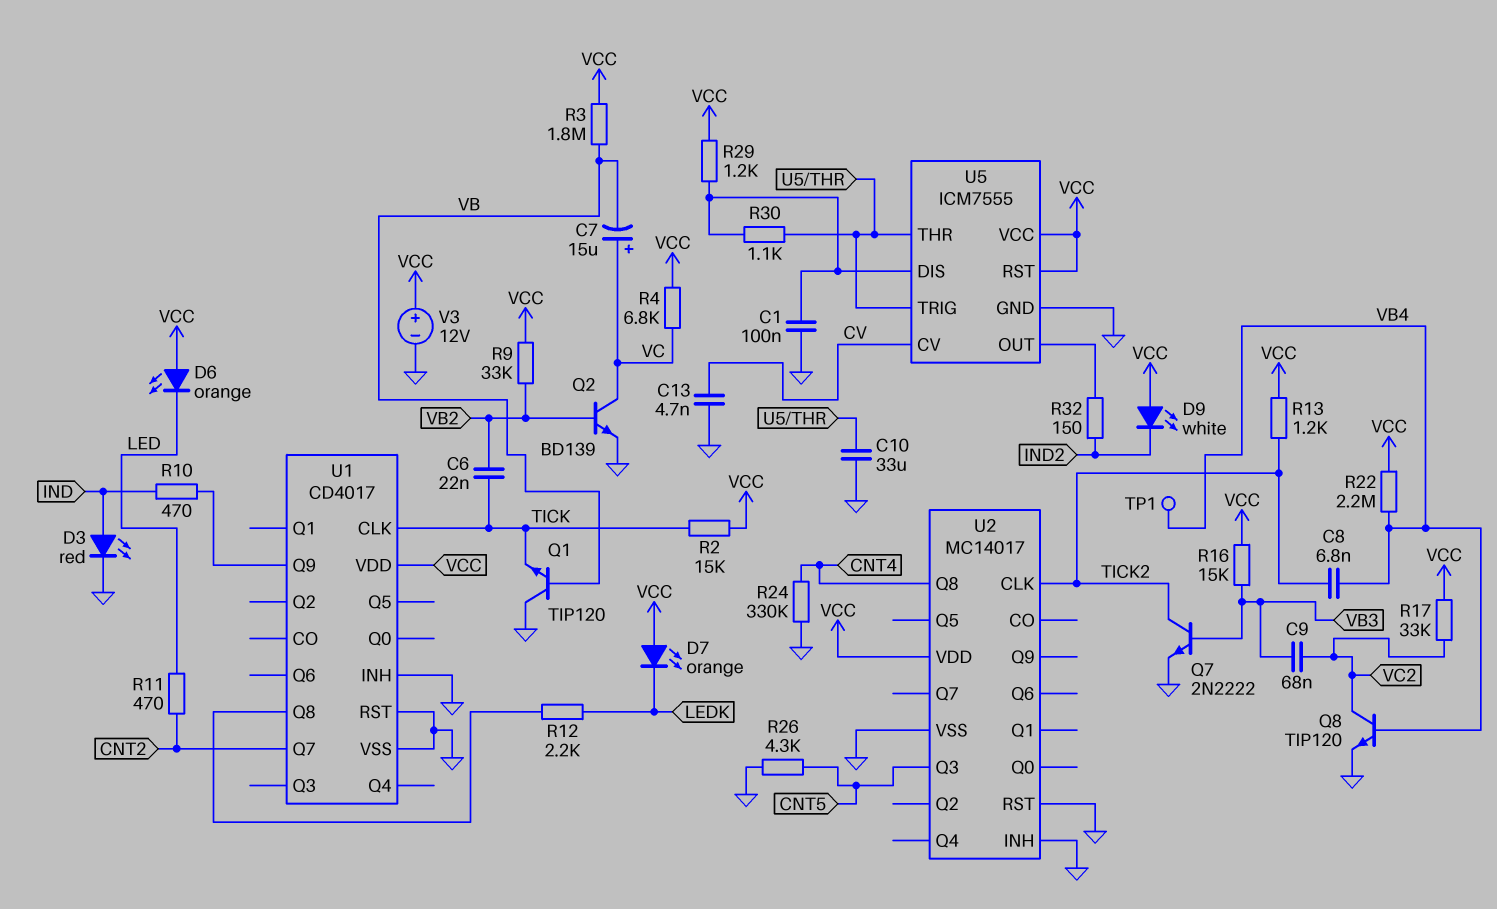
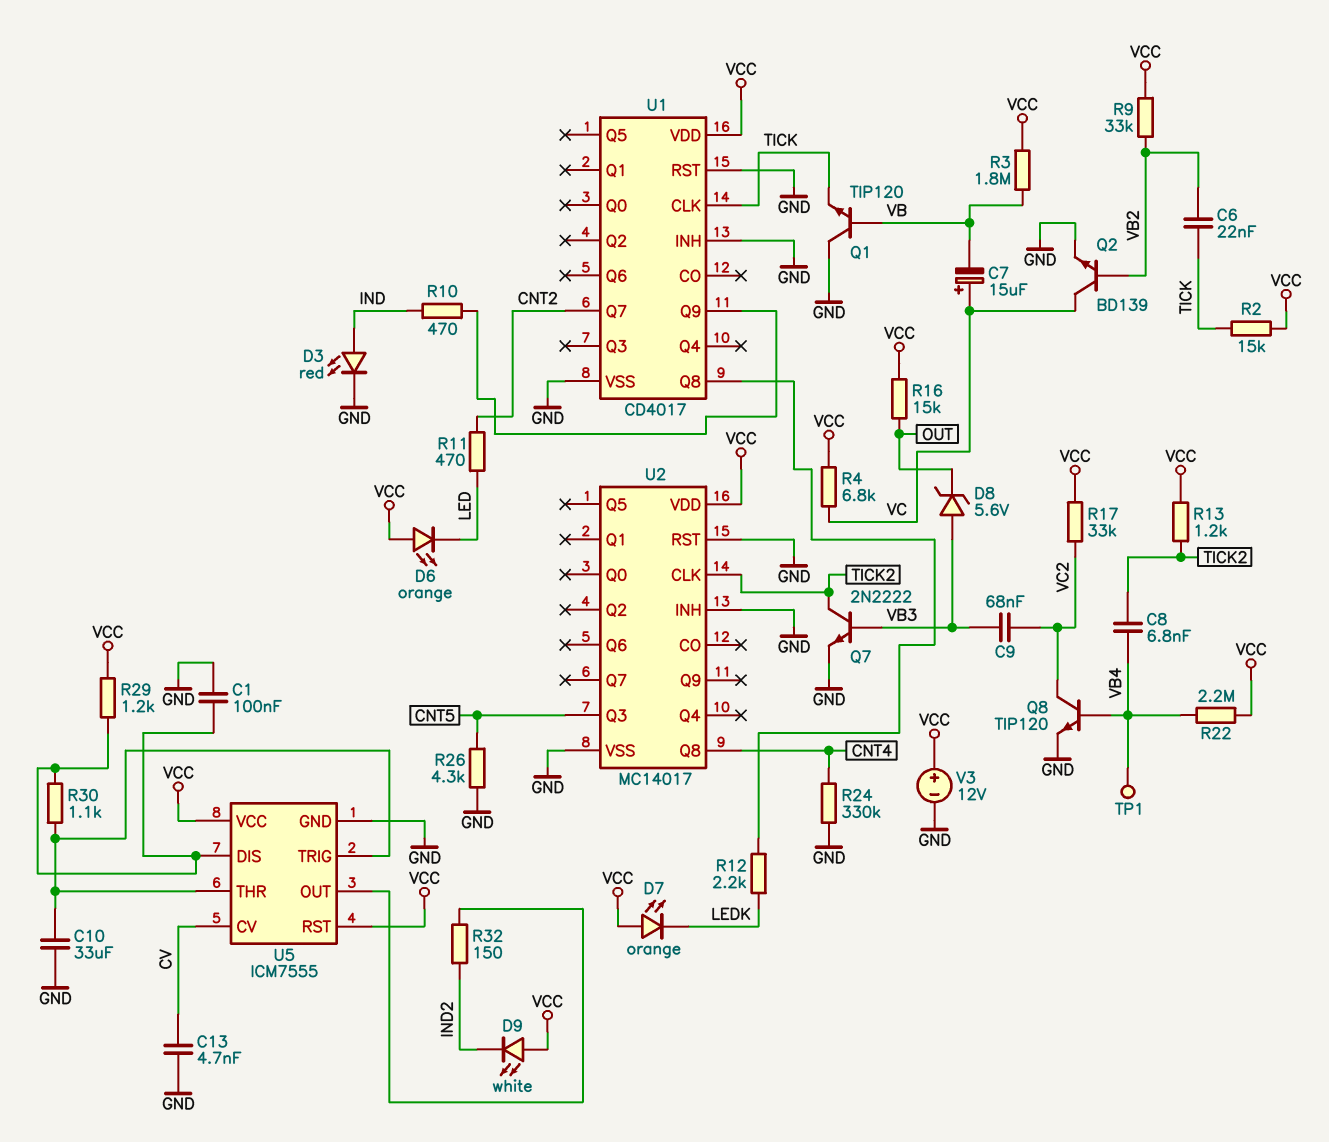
D8: none -> zener 5.6V (A VB3, K OUT)
R16: 15k (VB3, VCC) -> 15k (OUT, VCC)

